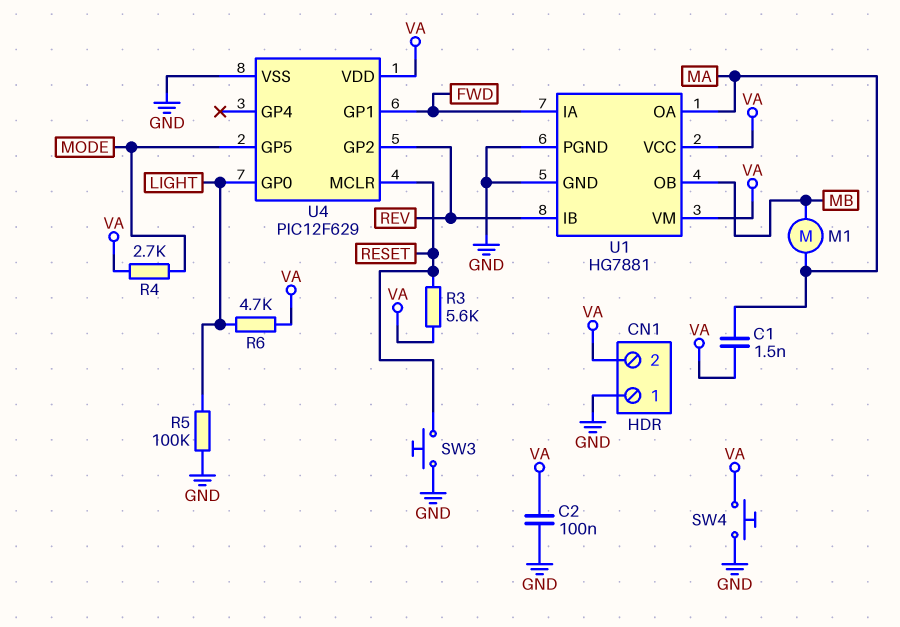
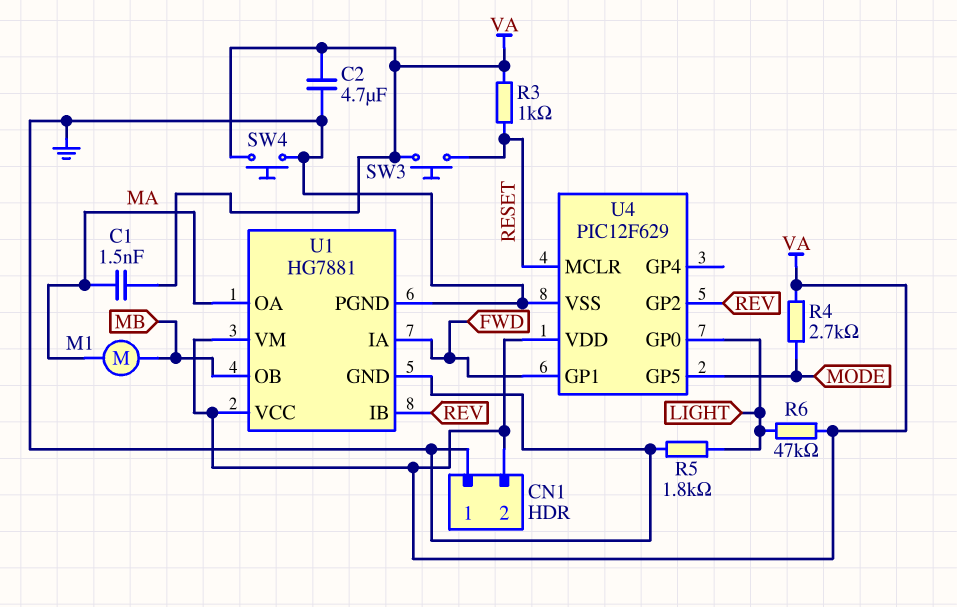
C2: 100nF (GND, VA) -> 4.7uF (GND, VA)
R3: 5.6k (RESET, VA) -> 1k (RESET, VA)
R5: 100k (GND, LIGHT) -> 1.8k (GND, LIGHT)
R6: 4.7k (LIGHT, VA) -> 47k (LIGHT, VA)
SW3: button (GND, RESET) -> button (RESET, VA)

